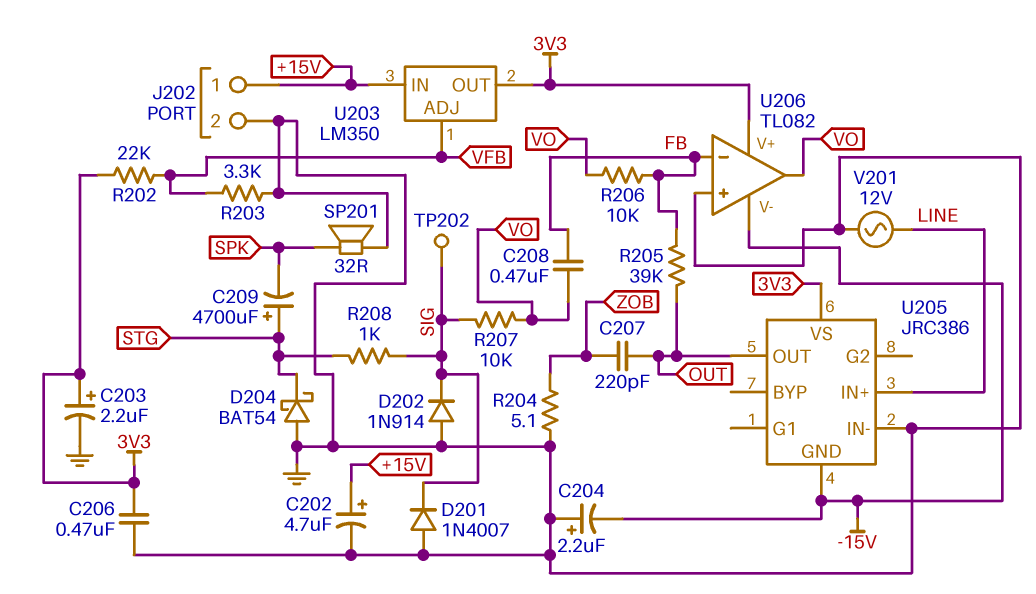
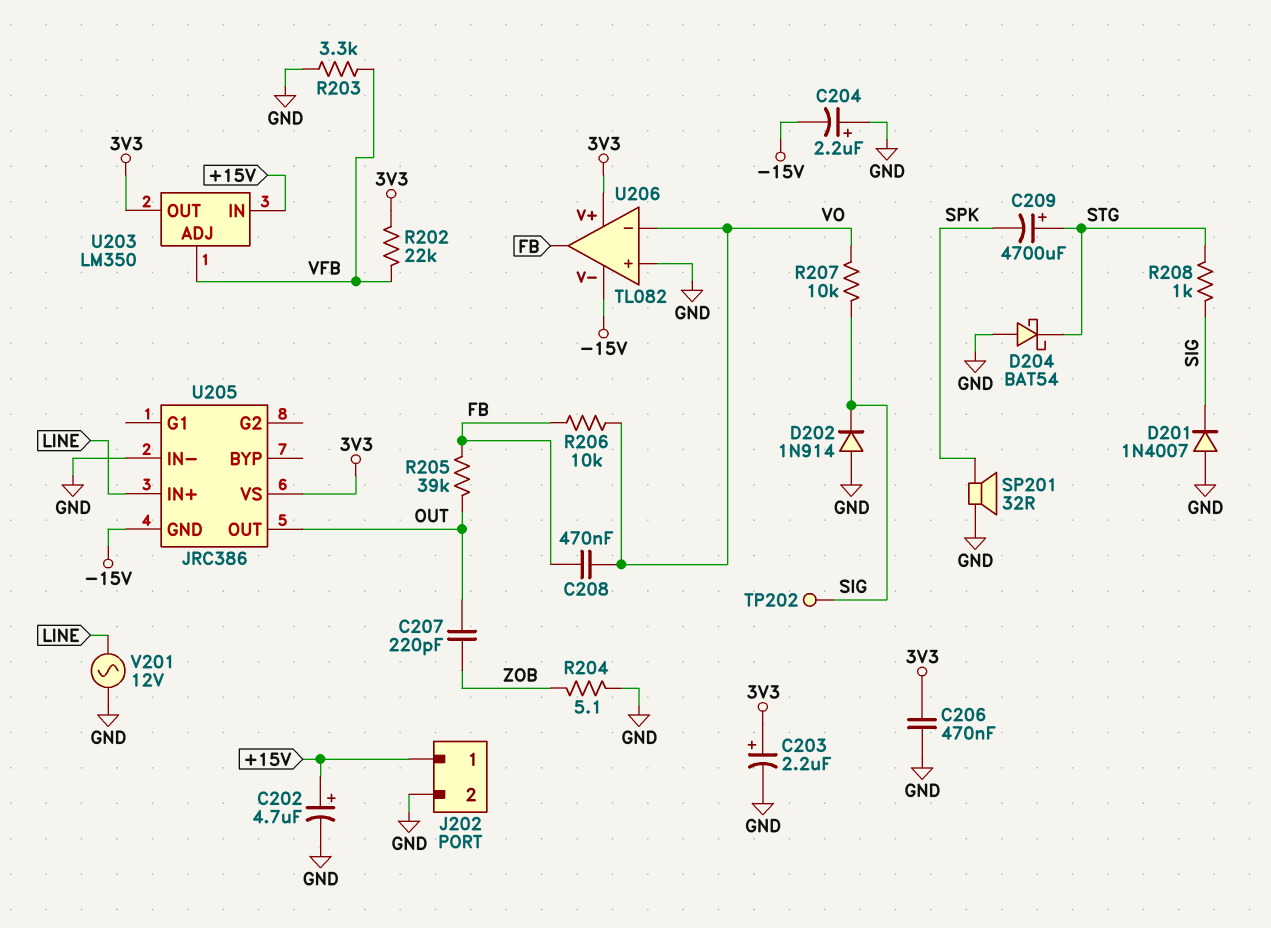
U206 pin in-: FB -> VO
U206 pin out: VO -> FB

